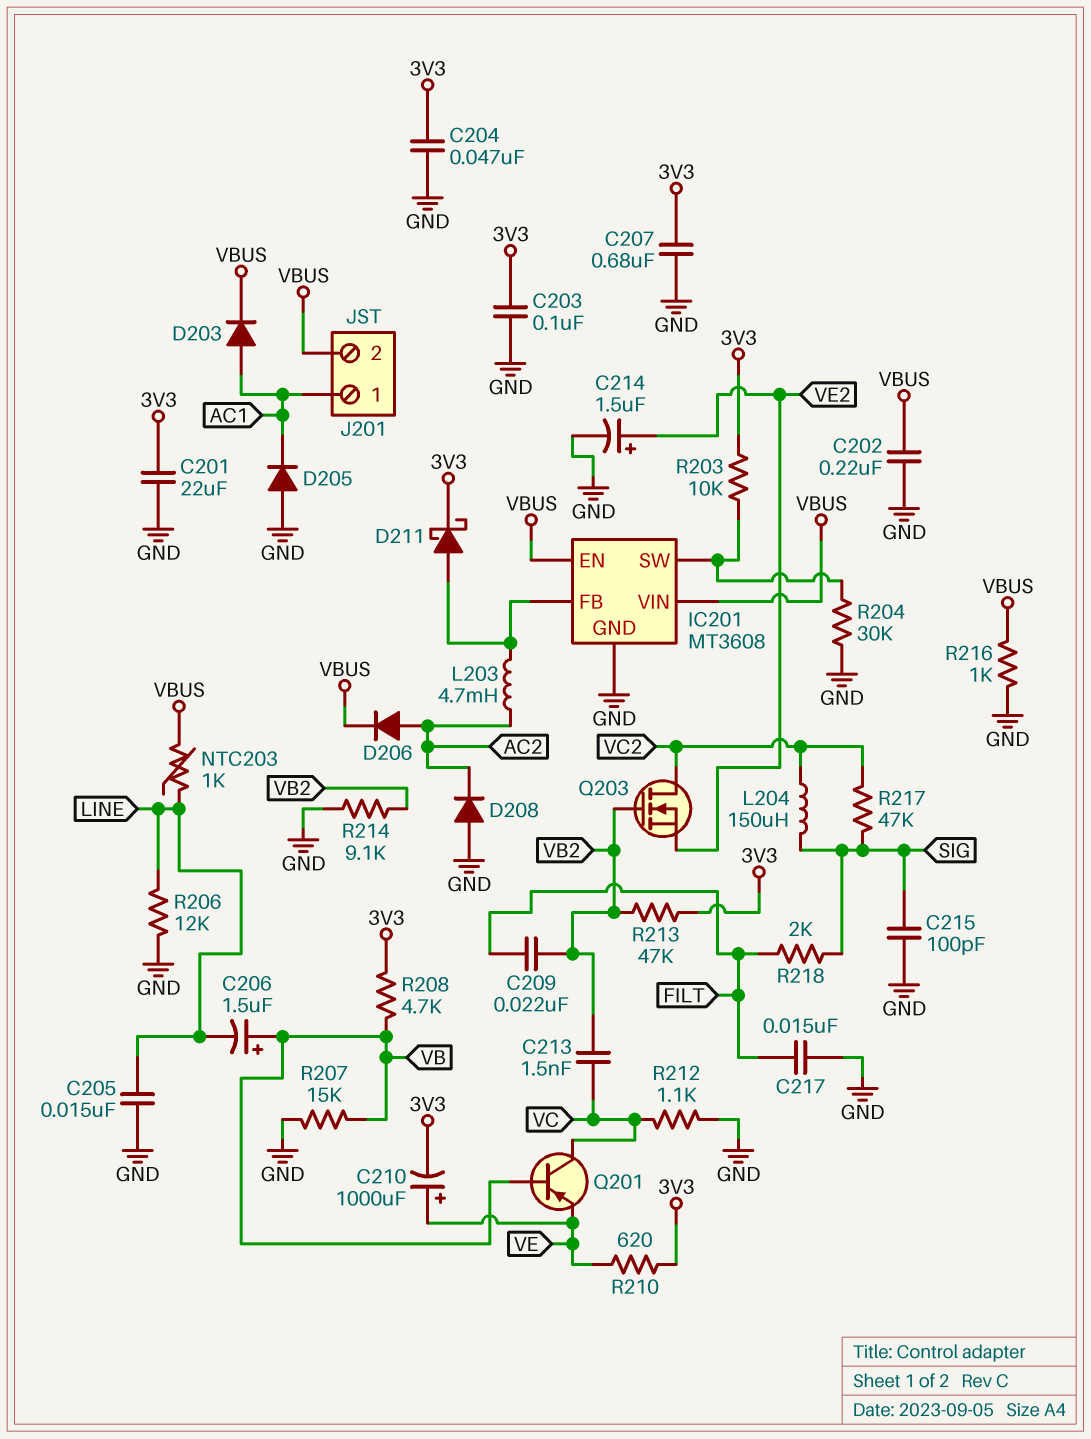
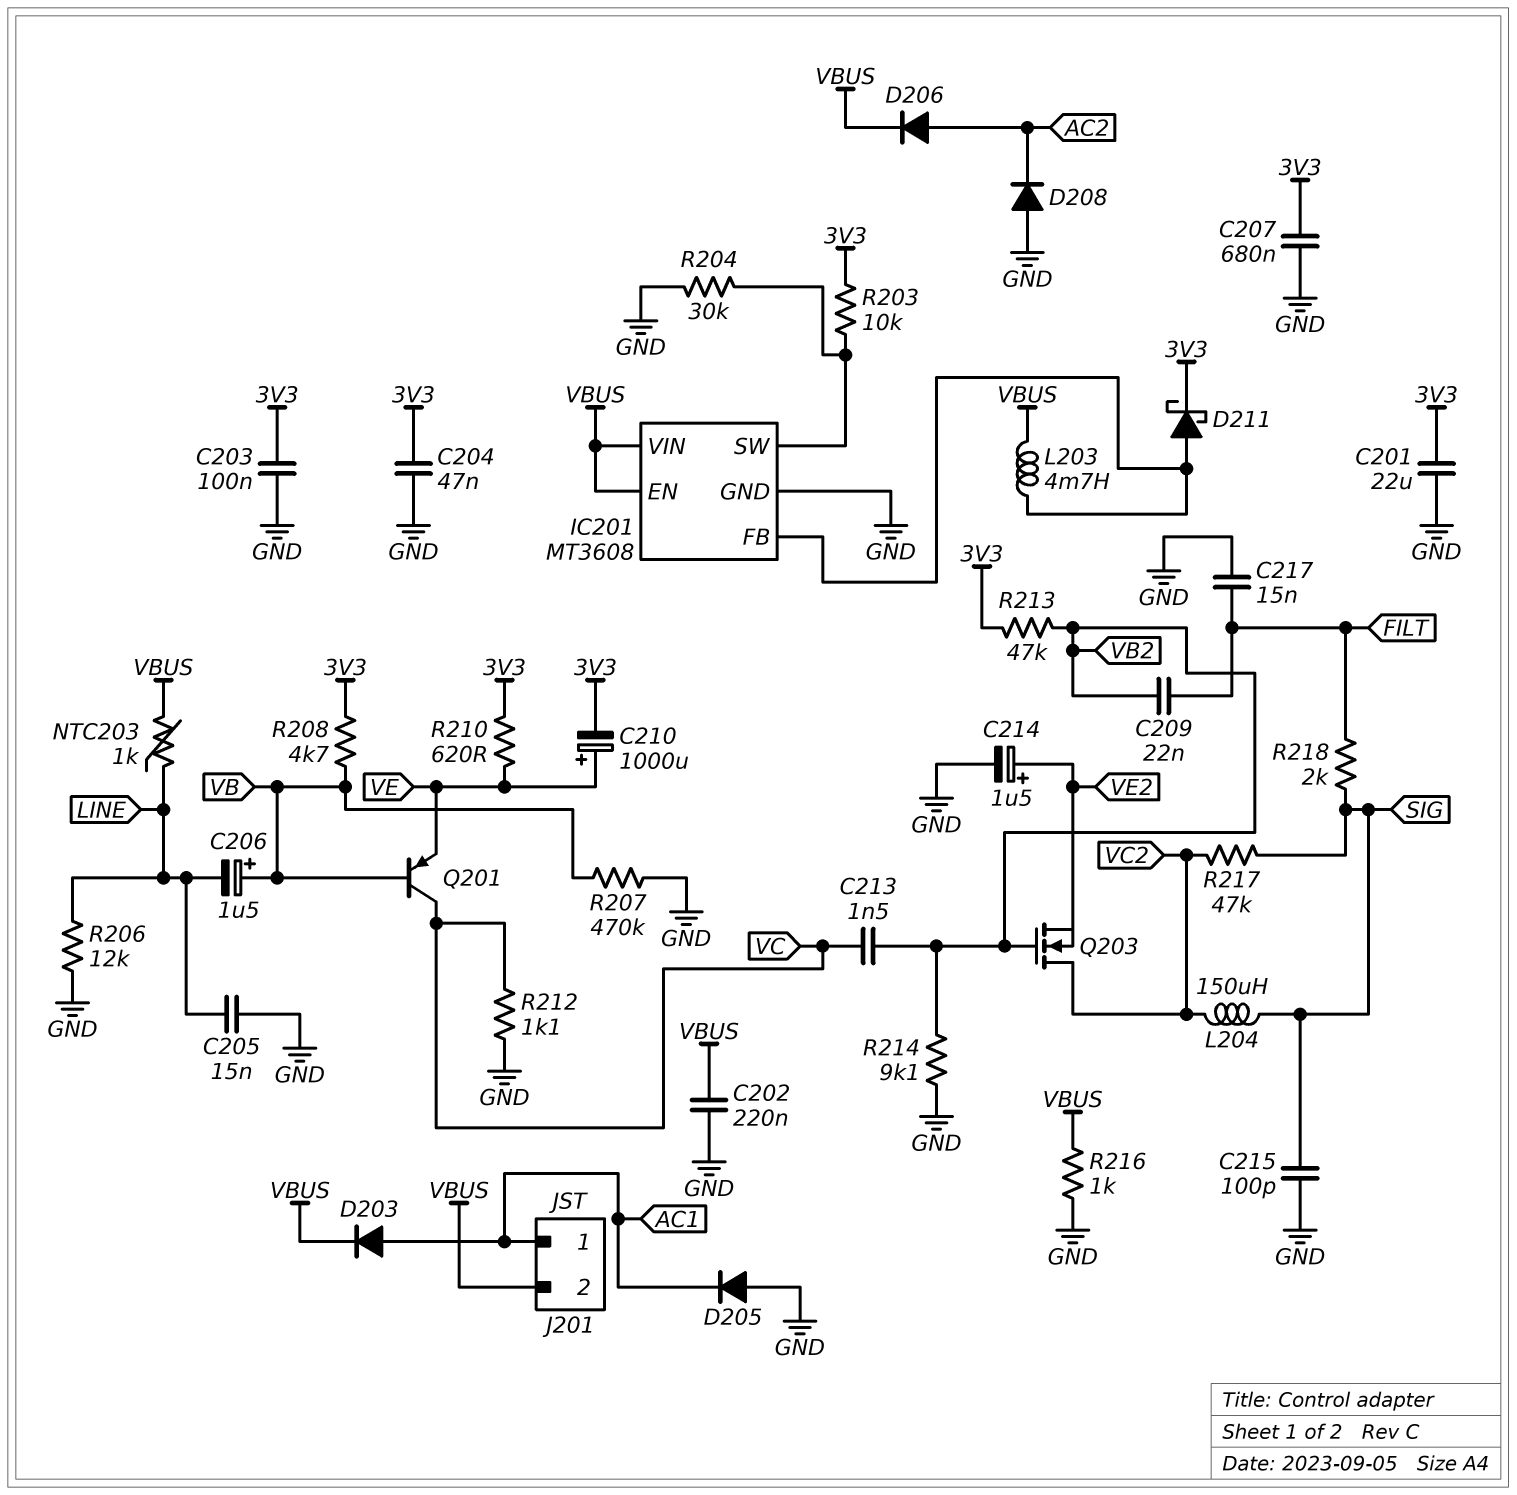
L203: 4.7mH (AC2, IC201/FB) -> 4.7mH (IC201/FB, VBUS)
R207: 15k (GND, VB) -> 470k (GND, VB)

